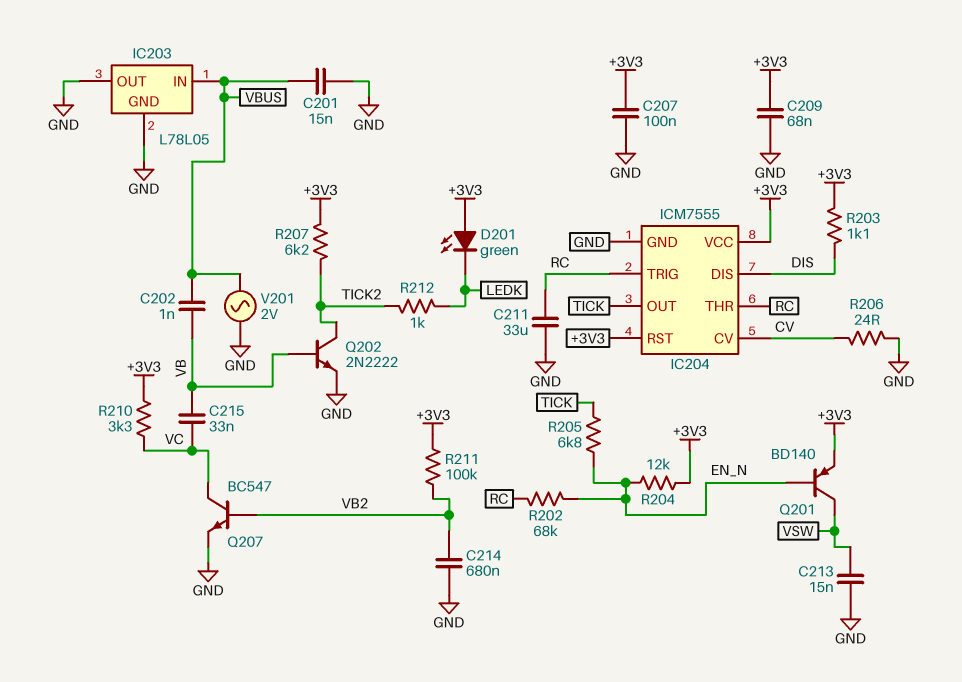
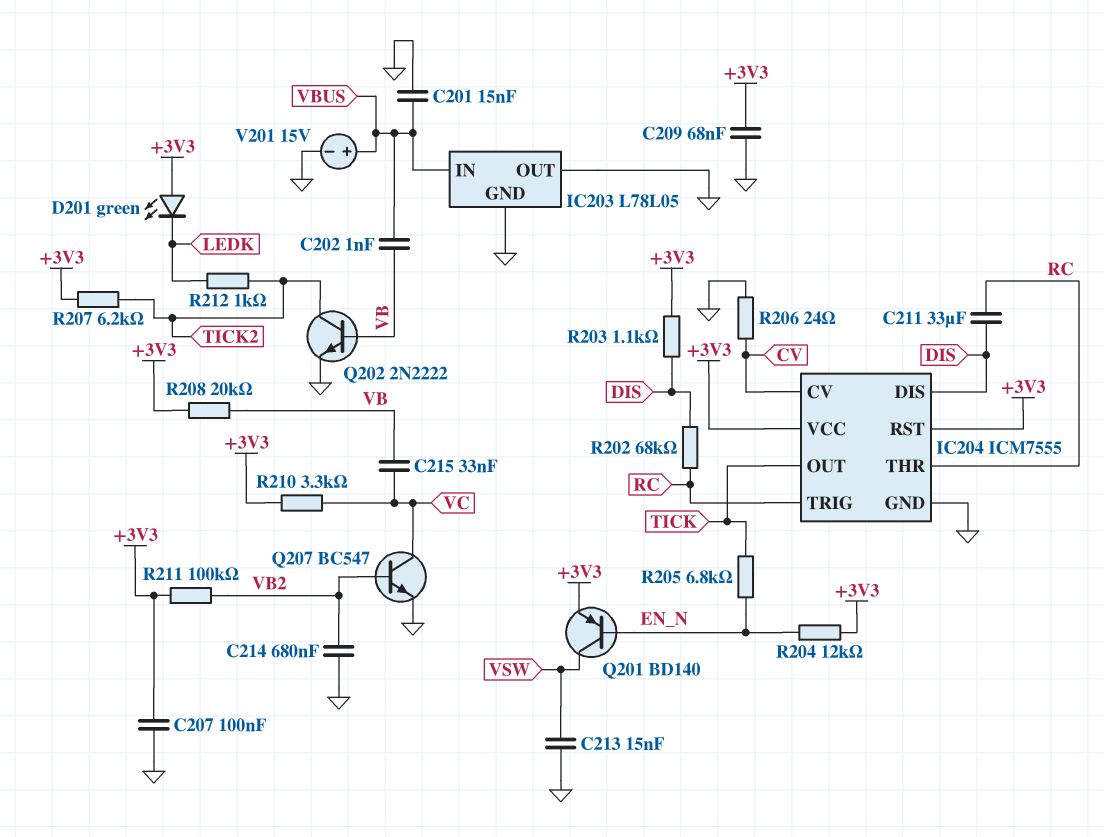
C211: 33uF (GND, RC) -> 33uF (DIS, RC)
R202: 68k (EN_N, RC) -> 68k (DIS, RC)
R208: none -> 20k (+3V3, VB)
V201: AC 2V (GND, VBUS) -> 15V (plus VBUS, minus GND)

